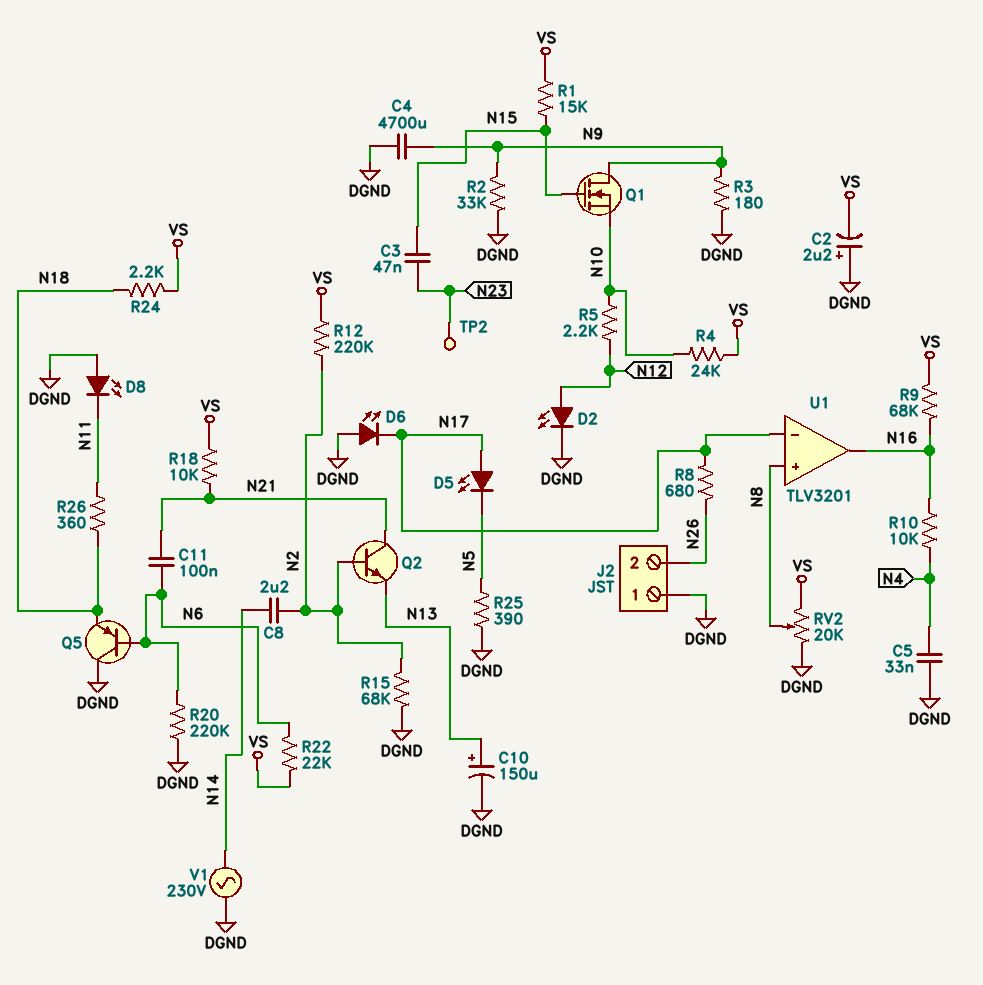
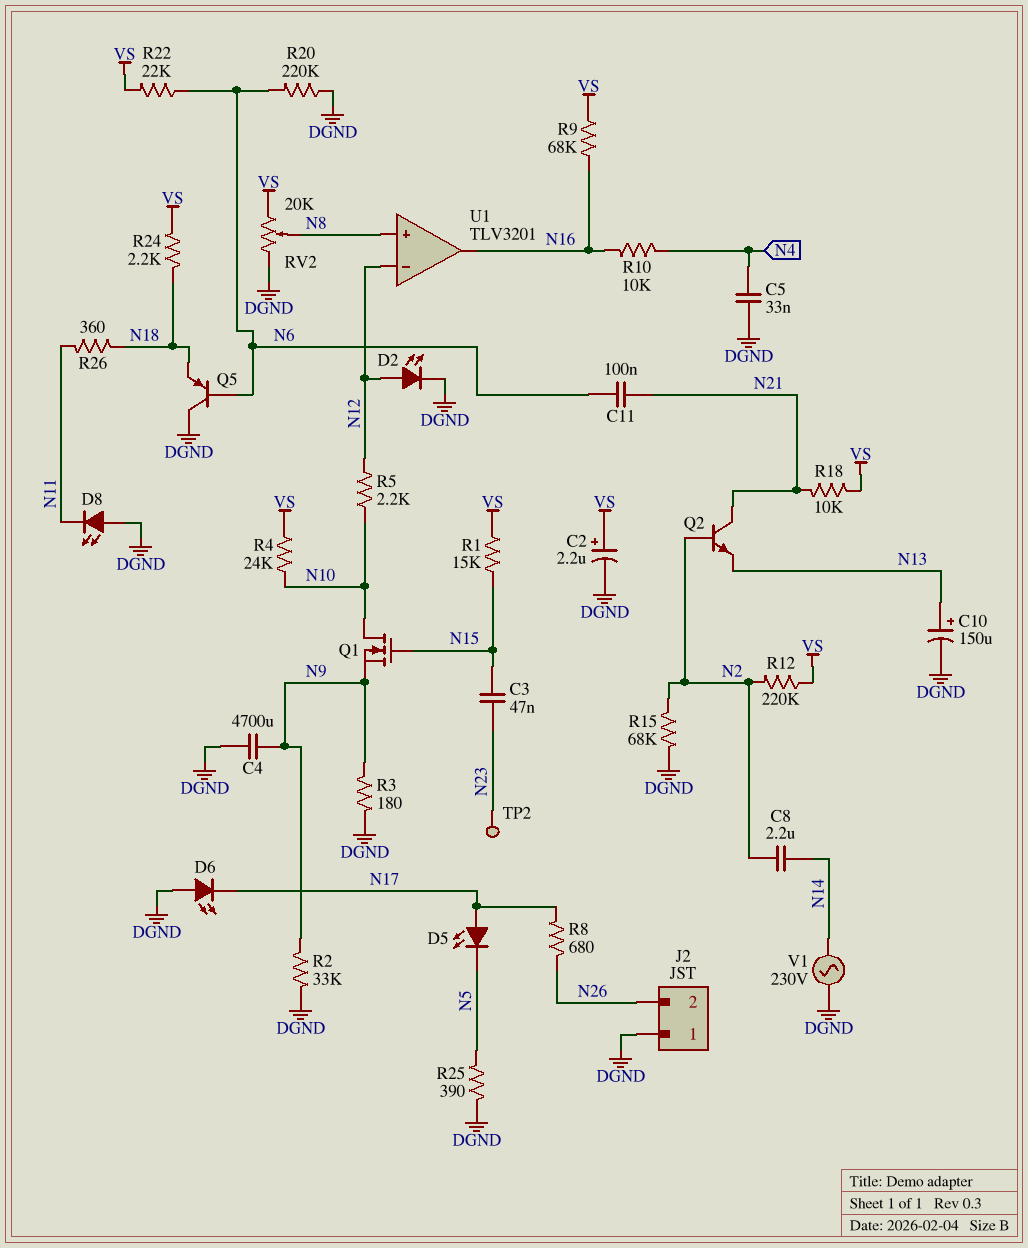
C2: 2.2uF (plus DGND, minus VS) -> 2.2uF (plus VS, minus DGND)
Q1: NMOS (G N15, D N9, S N10) -> NMOS (G N15, D N10, S N9)
U1 pin in-: N17 -> N12

